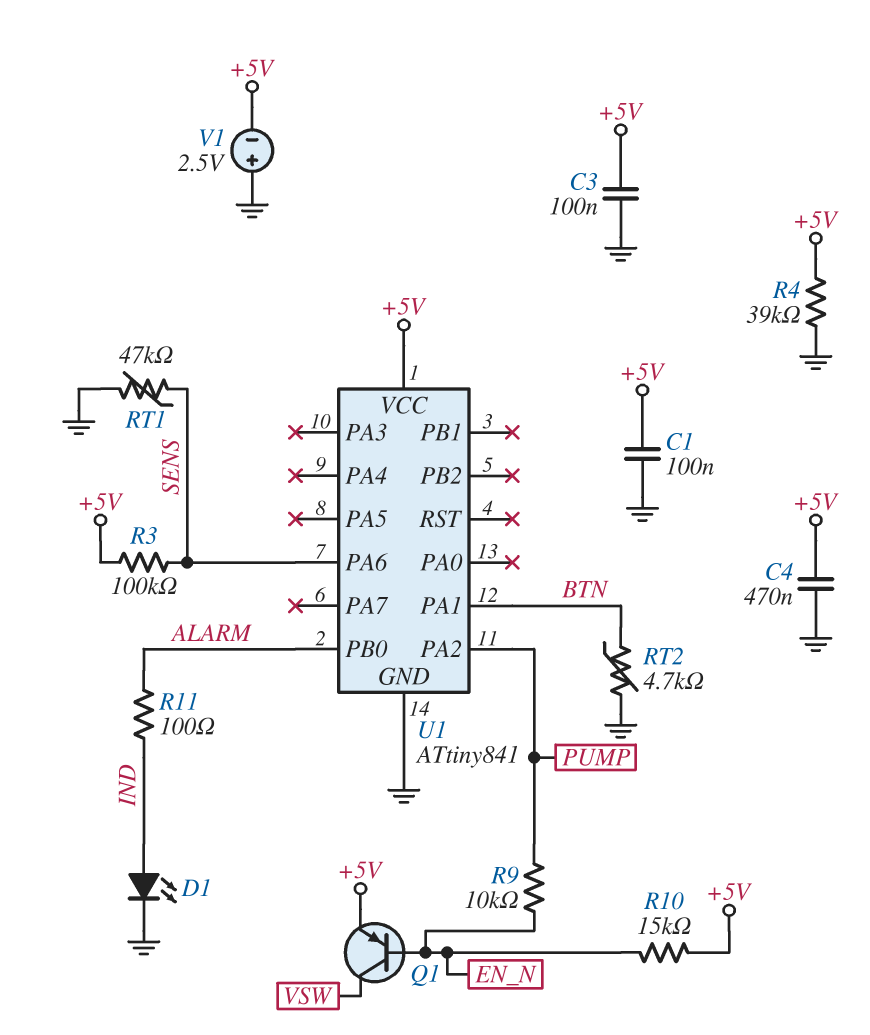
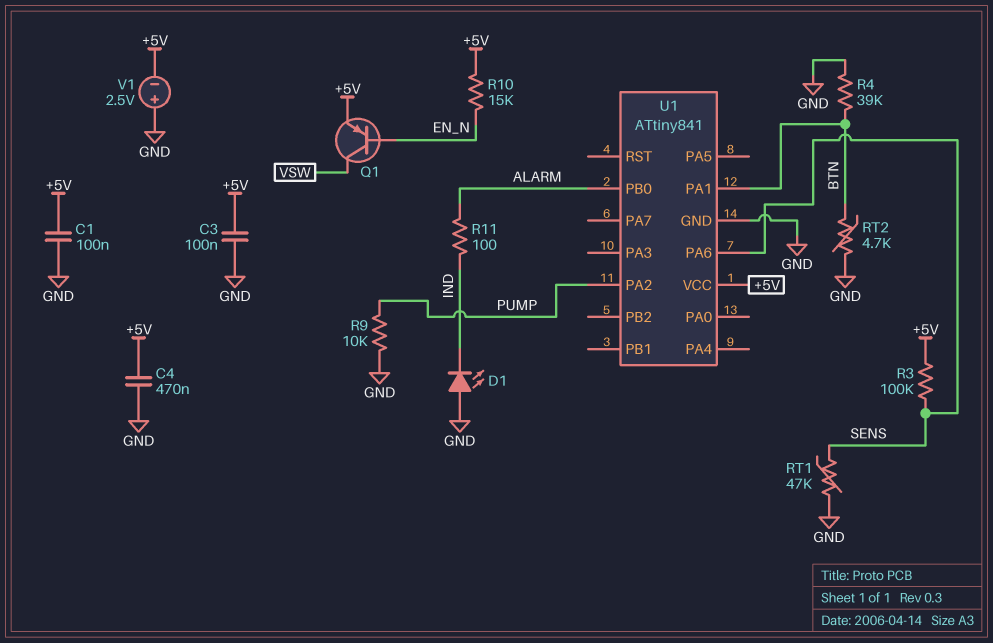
D1: LED (A IND, K GND) -> LED (A GND, K IND)
R4: 39k (+5V, GND) -> 39k (BTN, GND)
R9: 10k (EN_N, PUMP) -> 10k (GND, PUMP)

